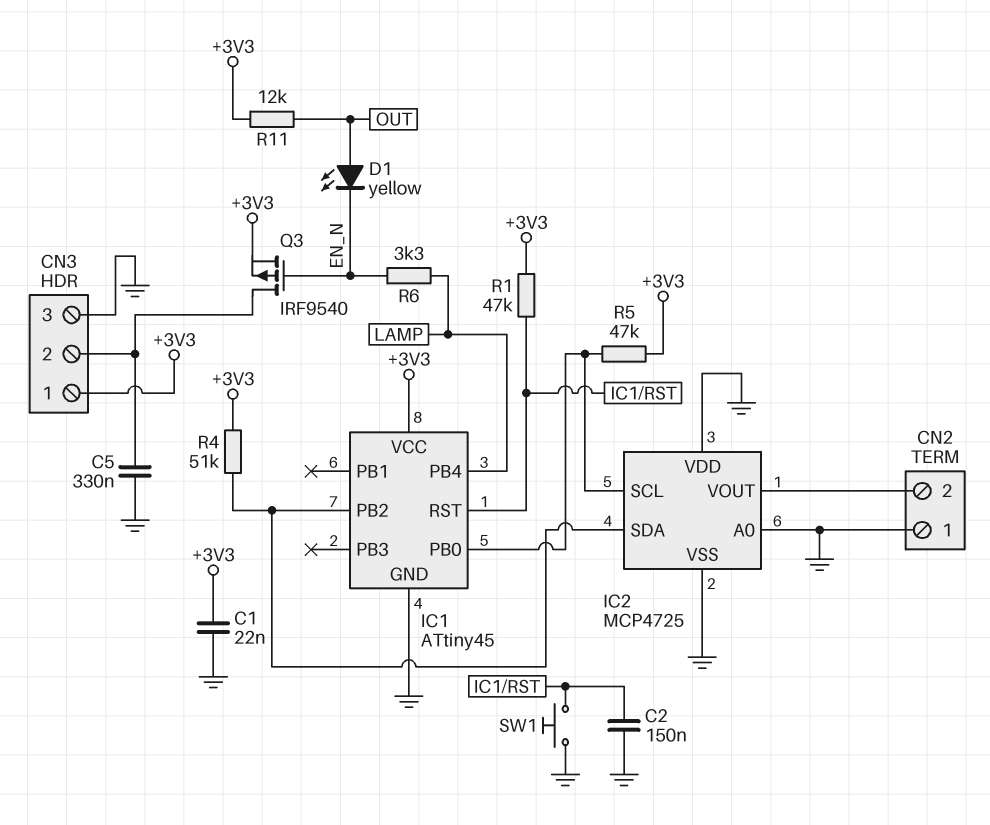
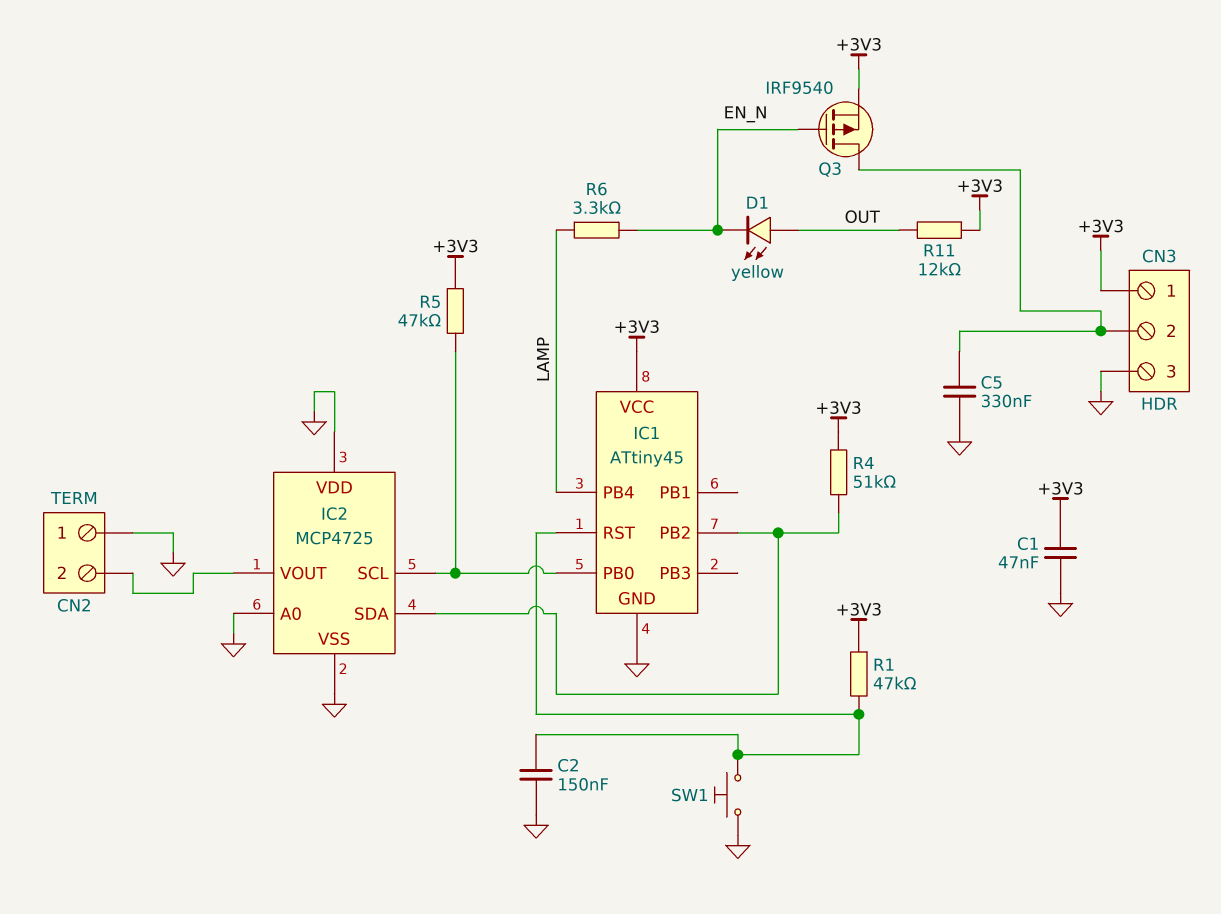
C1: 22nF (+3V3, GND) -> 47nF (+3V3, GND)

